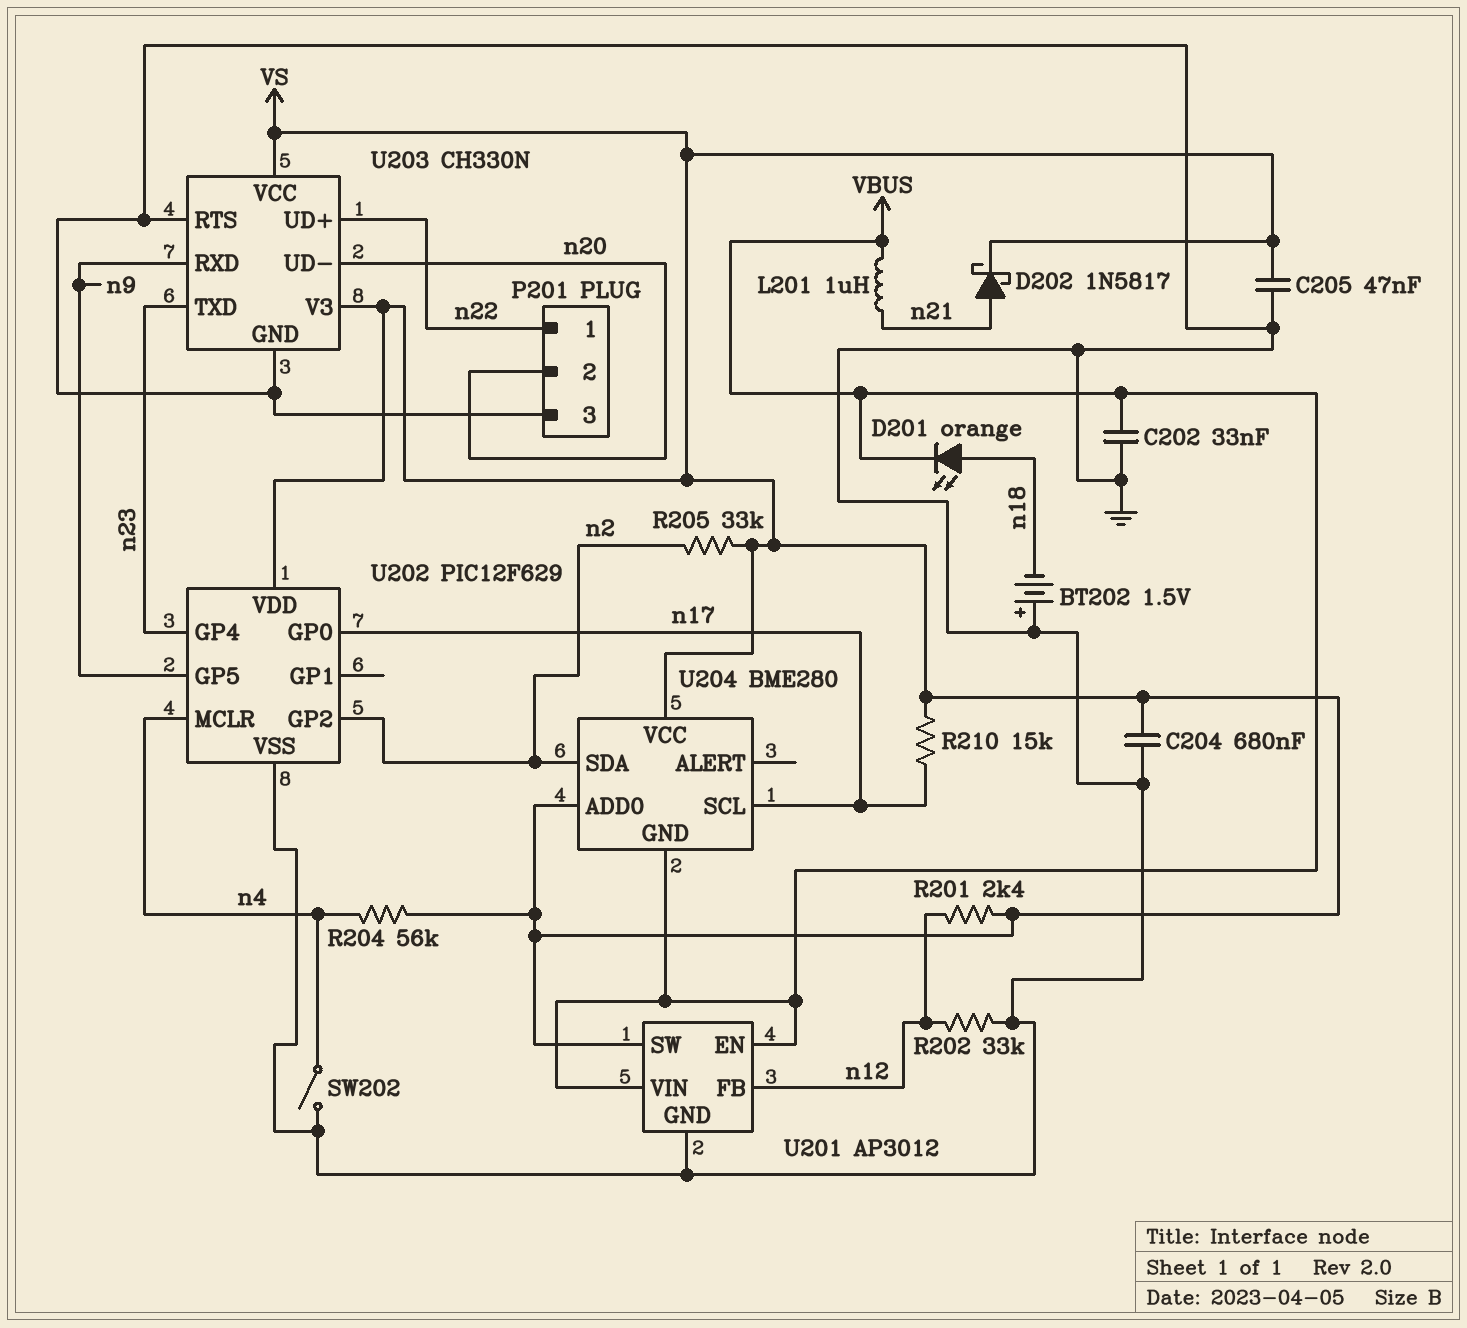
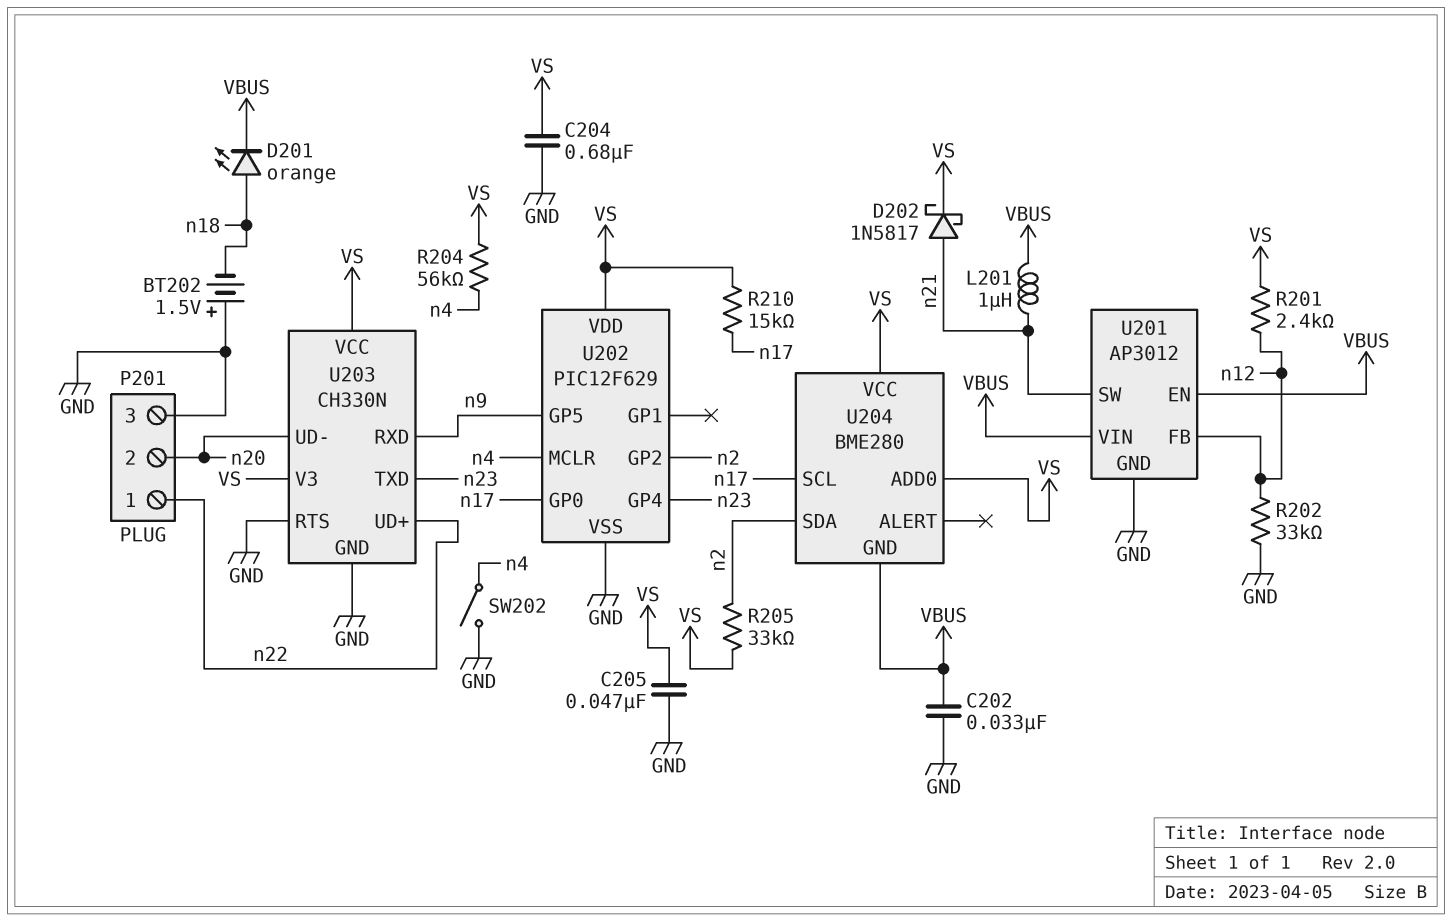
U201 pin SW: VS -> n21

